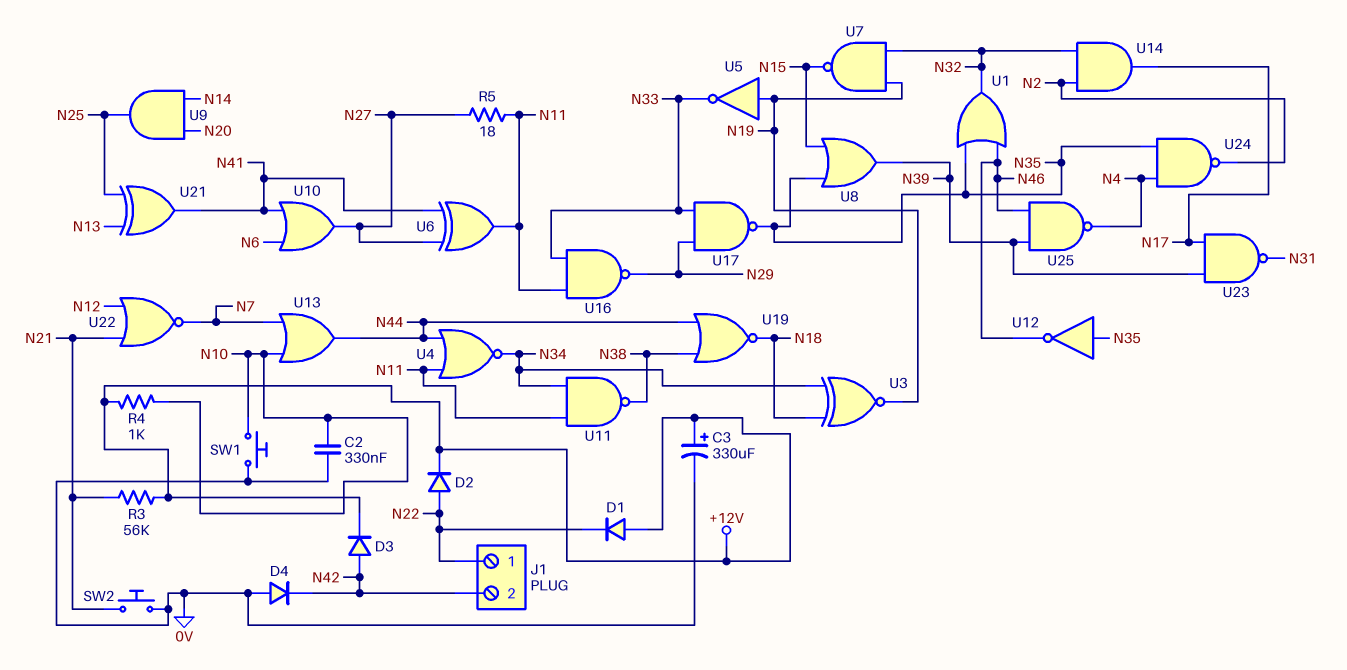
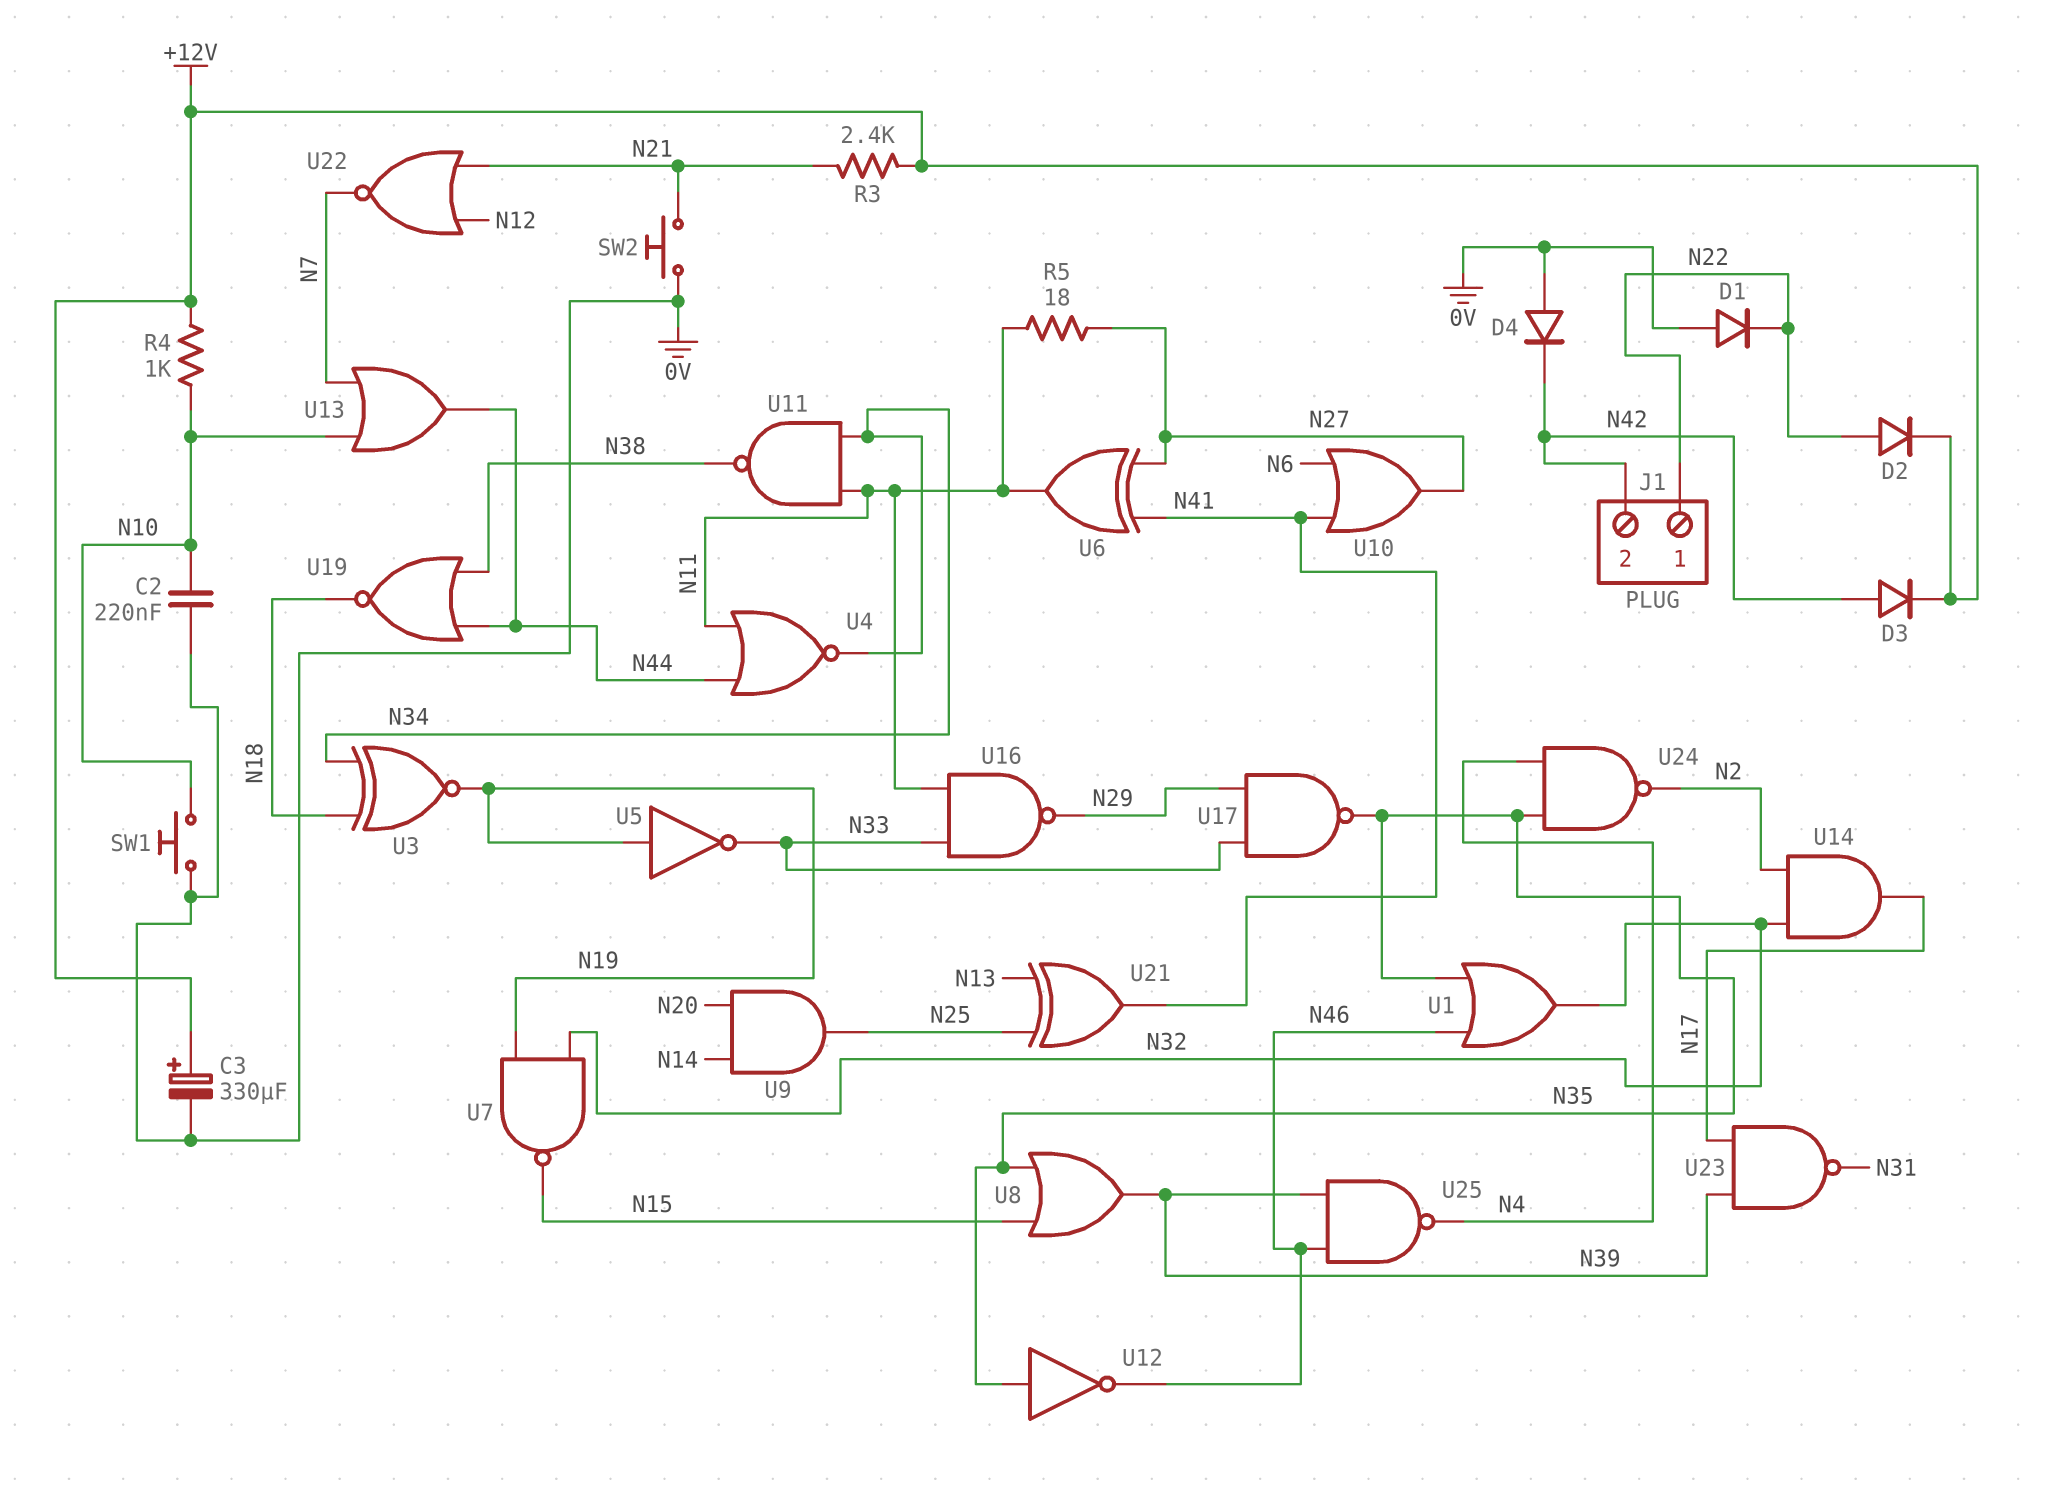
C2: 330nF (0V, N10) -> 220nF (0V, N10)
D1: diode (A +12V, K N22) -> diode (A 0V, K N22)
R3: 56k (+12V, N21) -> 2.4k (+12V, N21)

